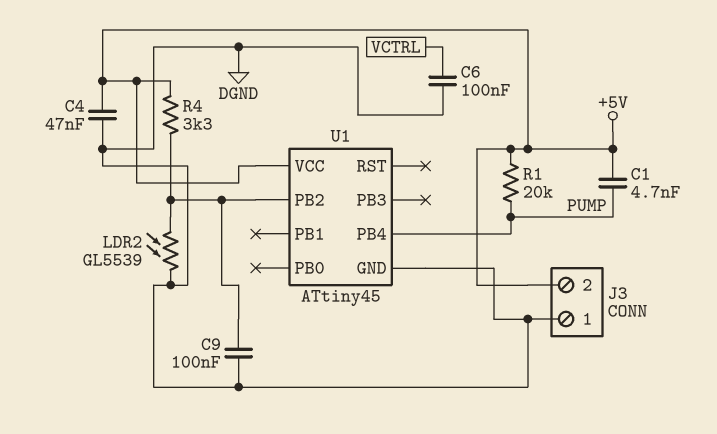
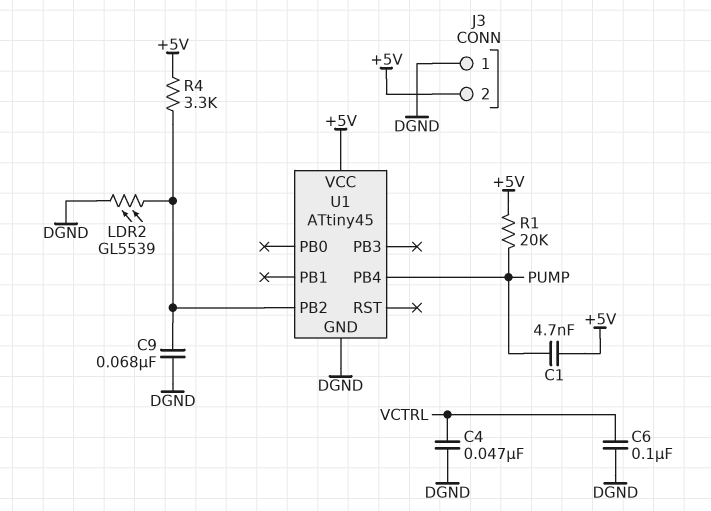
C4: 47nF (+5V, DGND) -> 47nF (DGND, VCTRL)
C9: 100nF (DGND, U1/PB2) -> 68nF (DGND, U1/PB2)

